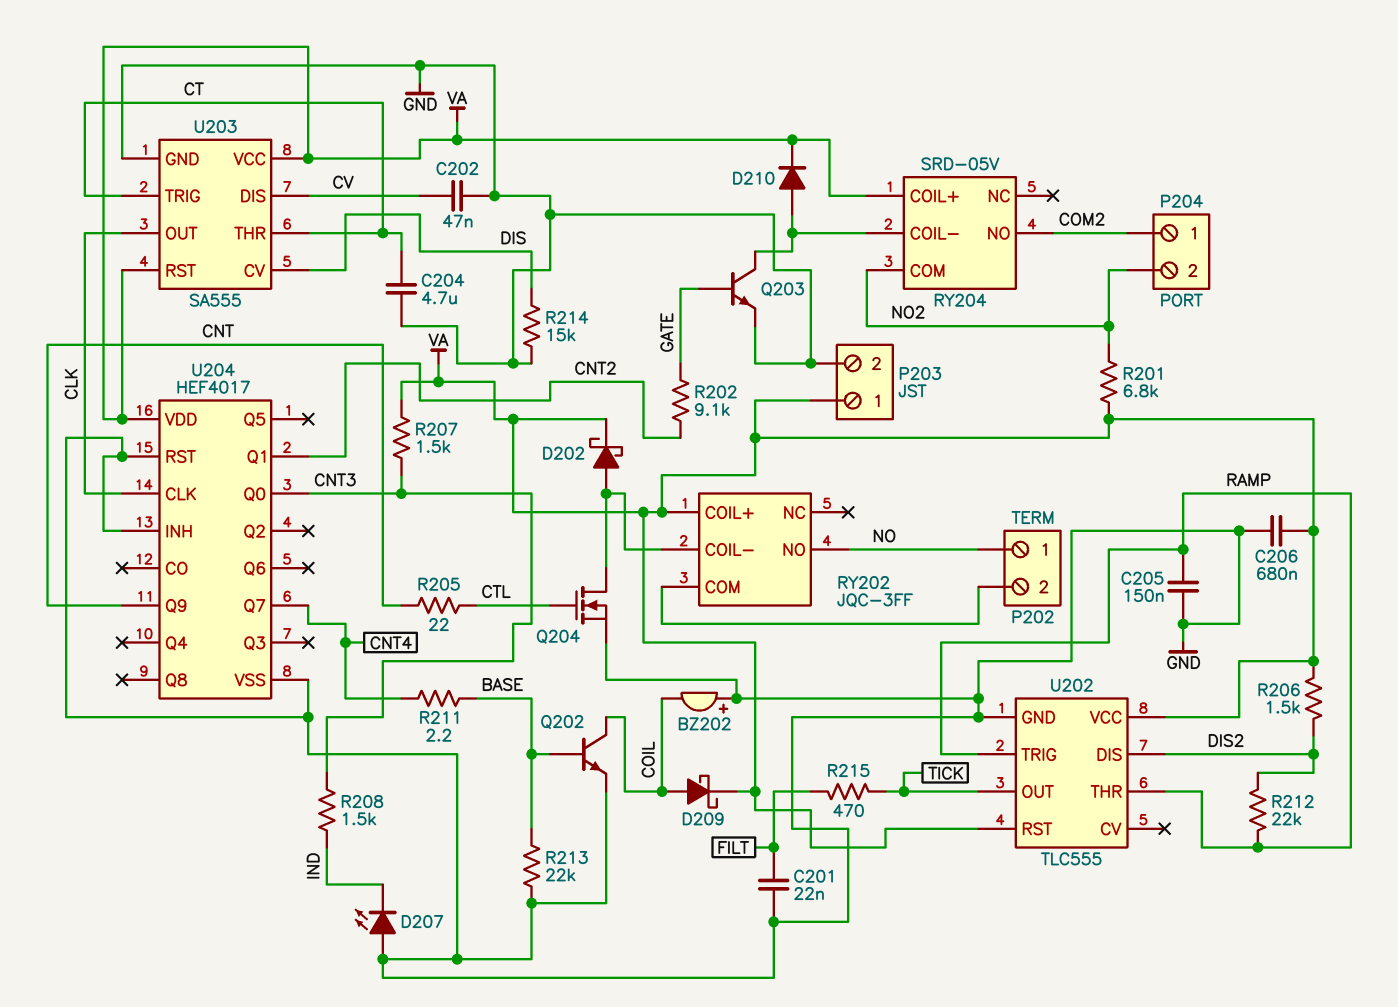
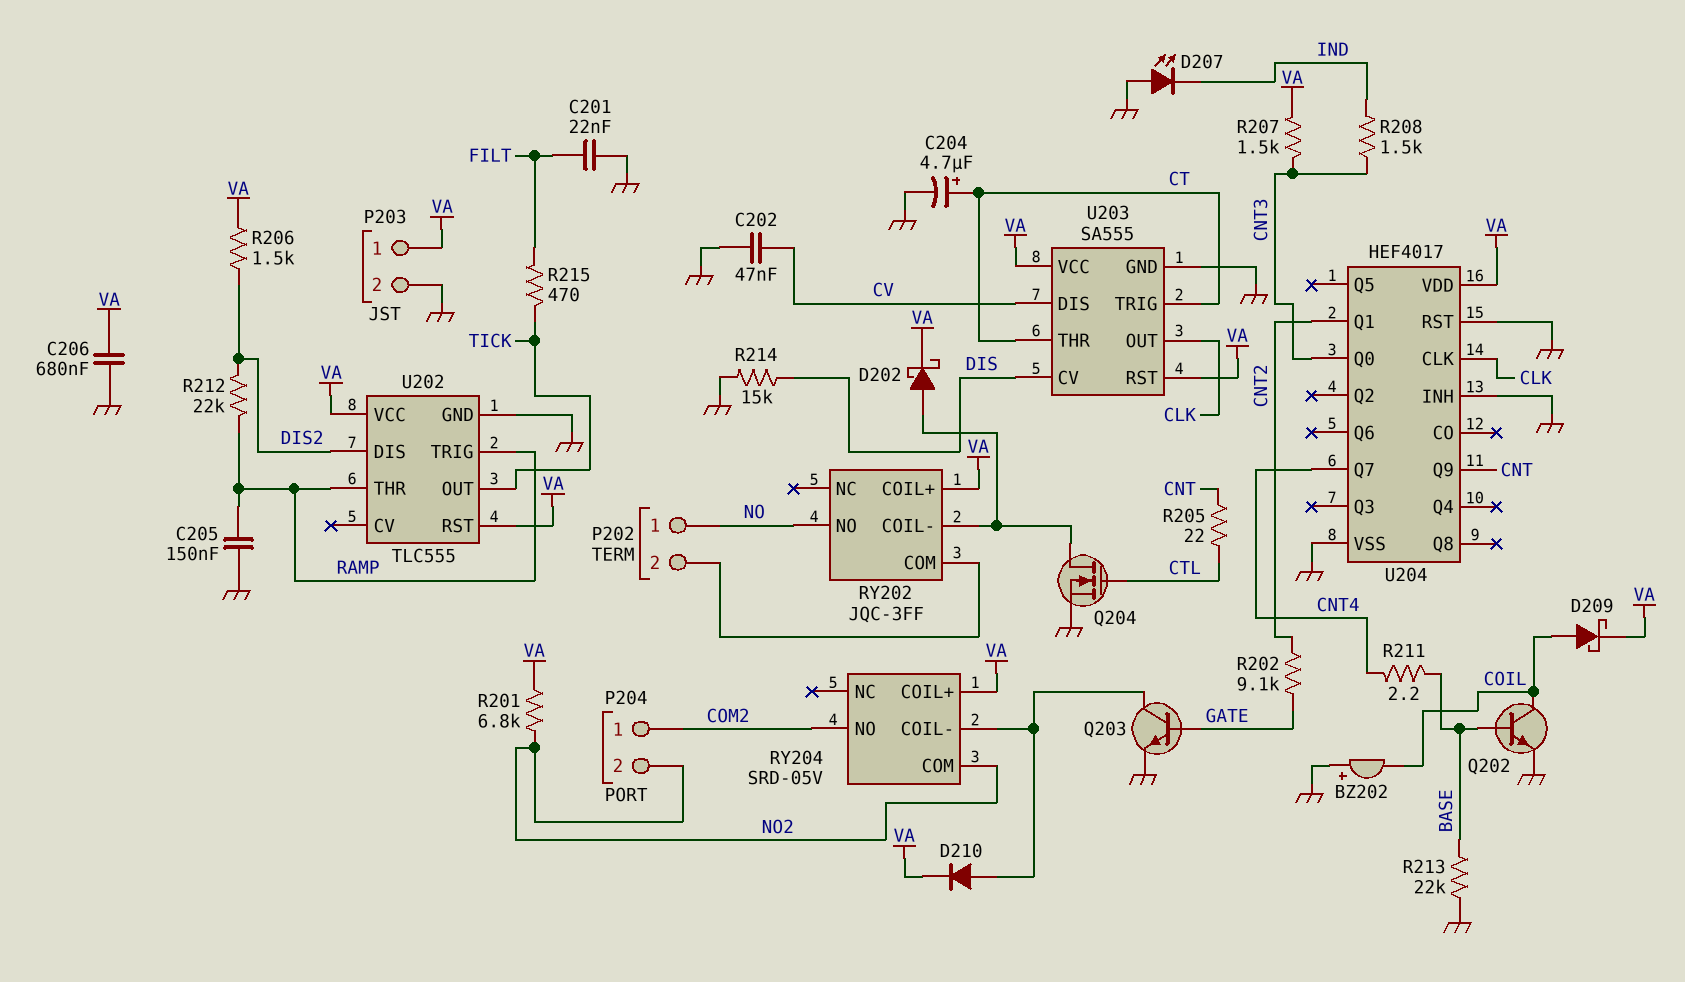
C204: 4.7uF (CT, GND) -> 4.7uF (plus CT, minus GND)

